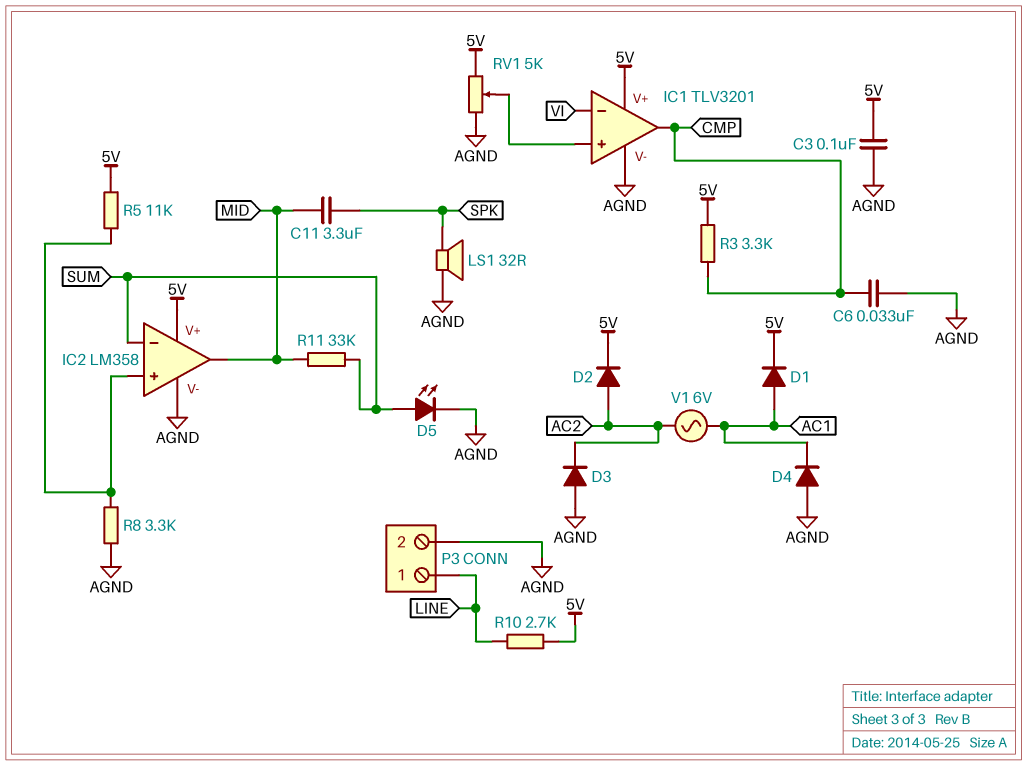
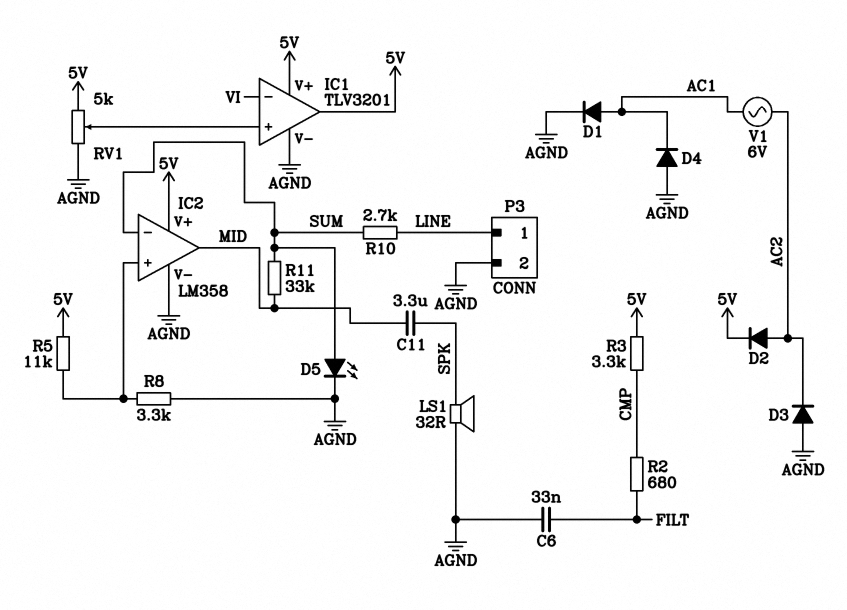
C3: 100nF (5V, AGND) -> none
C6: 33nF (AGND, CMP) -> 33nF (AGND, FILT)
D1: diode (A AC1, K 5V) -> diode (A AC1, K AGND)
IC1 pin out: CMP -> 5V
R2: none -> 680 (CMP, FILT)
R10: 2.7k (5V, LINE) -> 2.7k (LINE, SUM)

